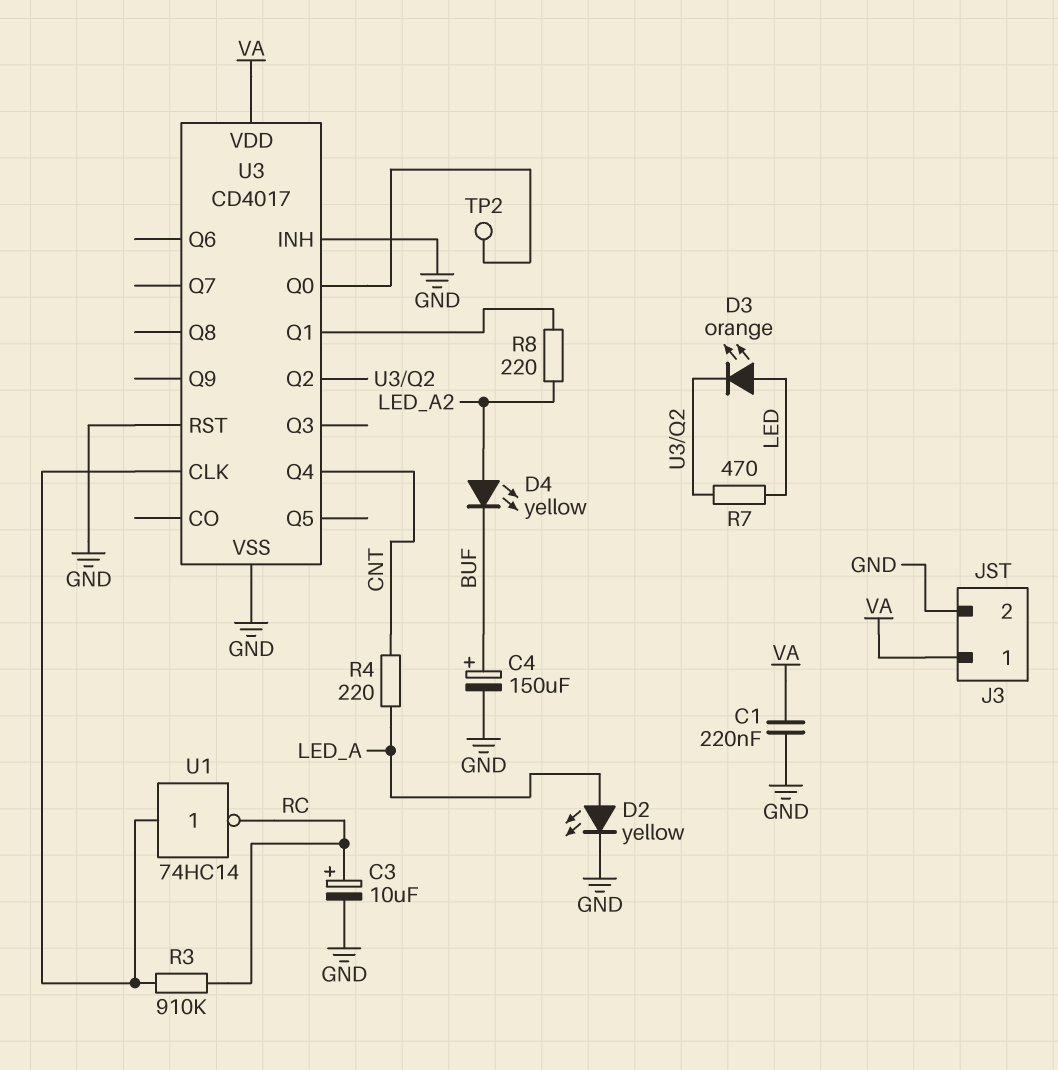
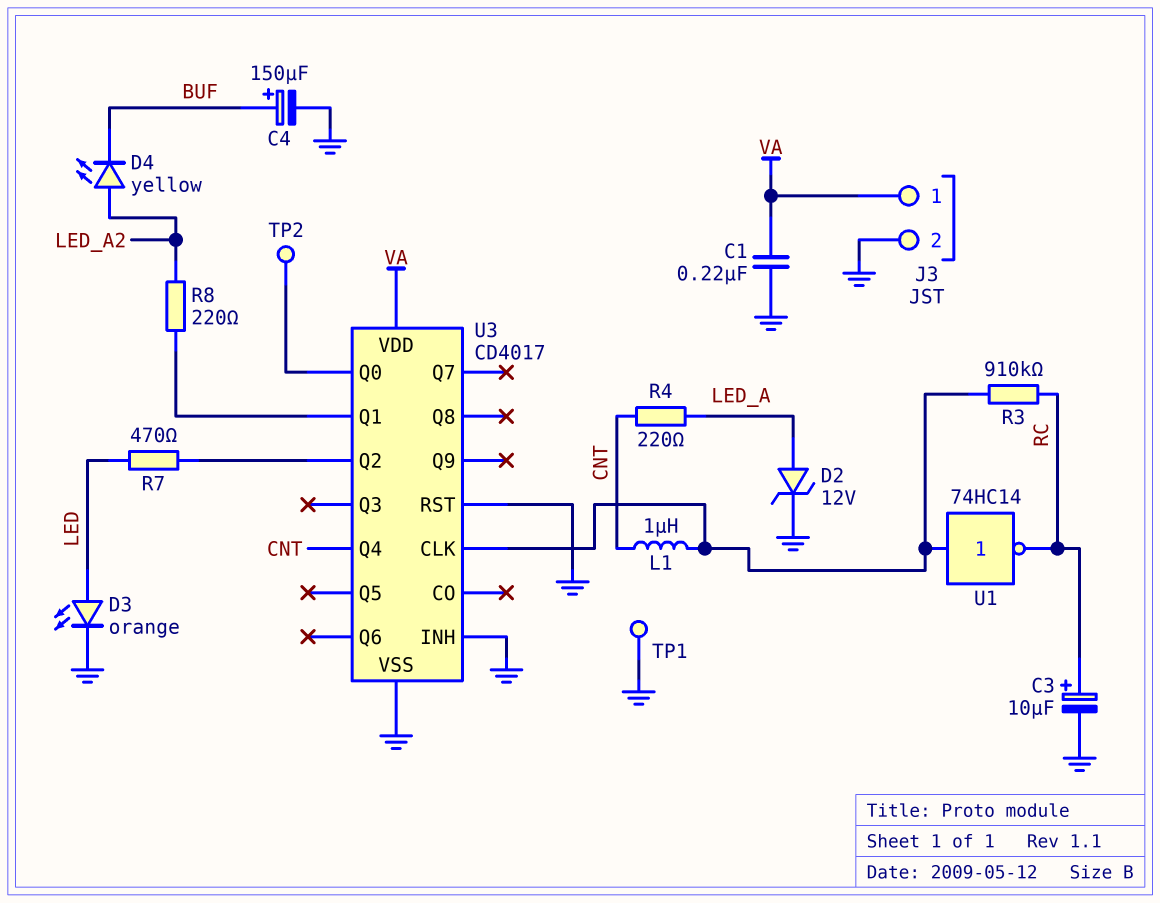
D2: LED yellow (A LED_A, K GND) -> zener 12V (A LED_A, K GND)
D3: LED orange (A LED, K U3/Q2) -> LED orange (A LED, K GND)
L1: none -> 1uH (CNT, U3/CLK)
TP1: none -> test point (GND)

